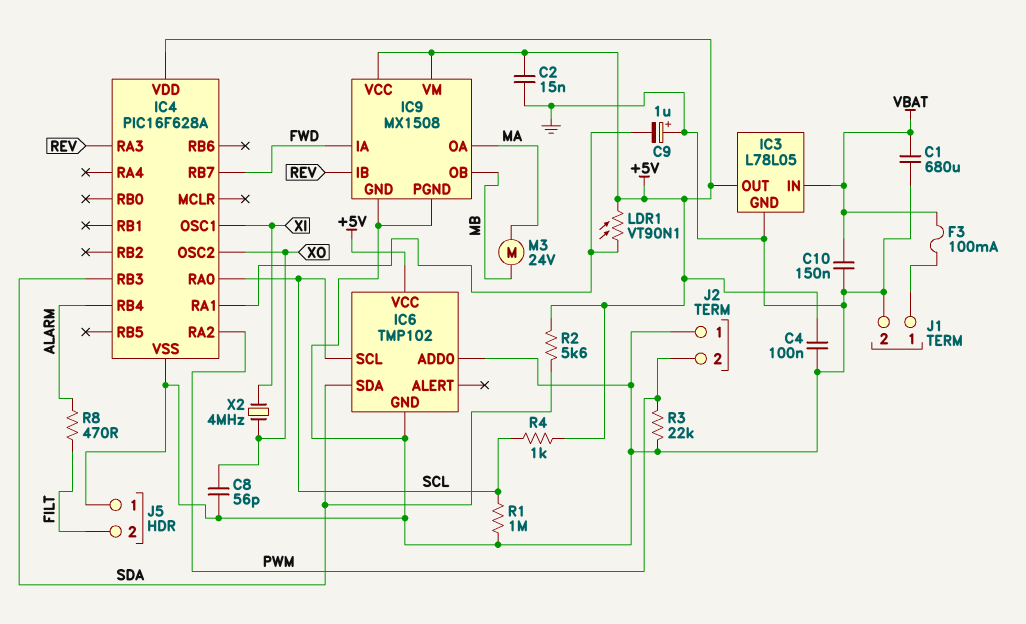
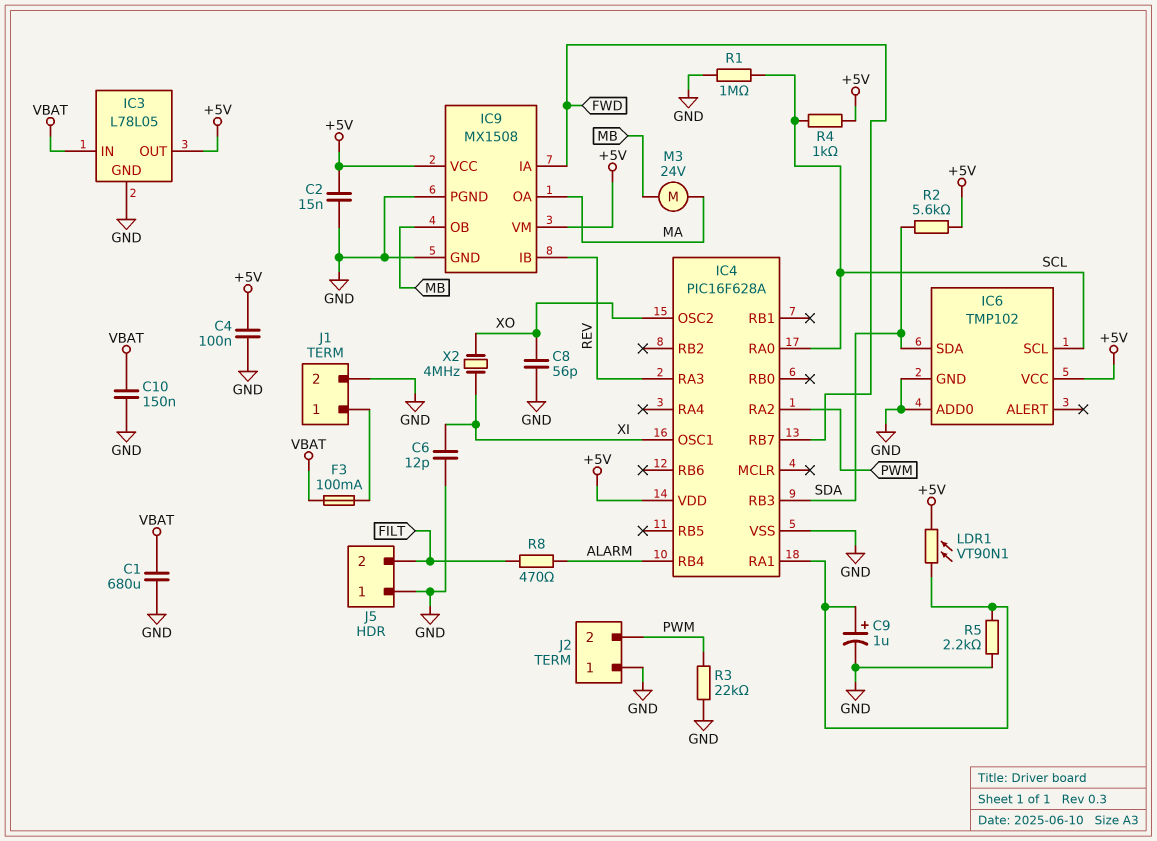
C6: none -> 12pF (GND, XI)
C9: 1uF (plus GND, minus IC4/RA1) -> 1uF (plus IC4/RA1, minus GND)
R5: none -> 2.2k (GND, IC4/RA1)

